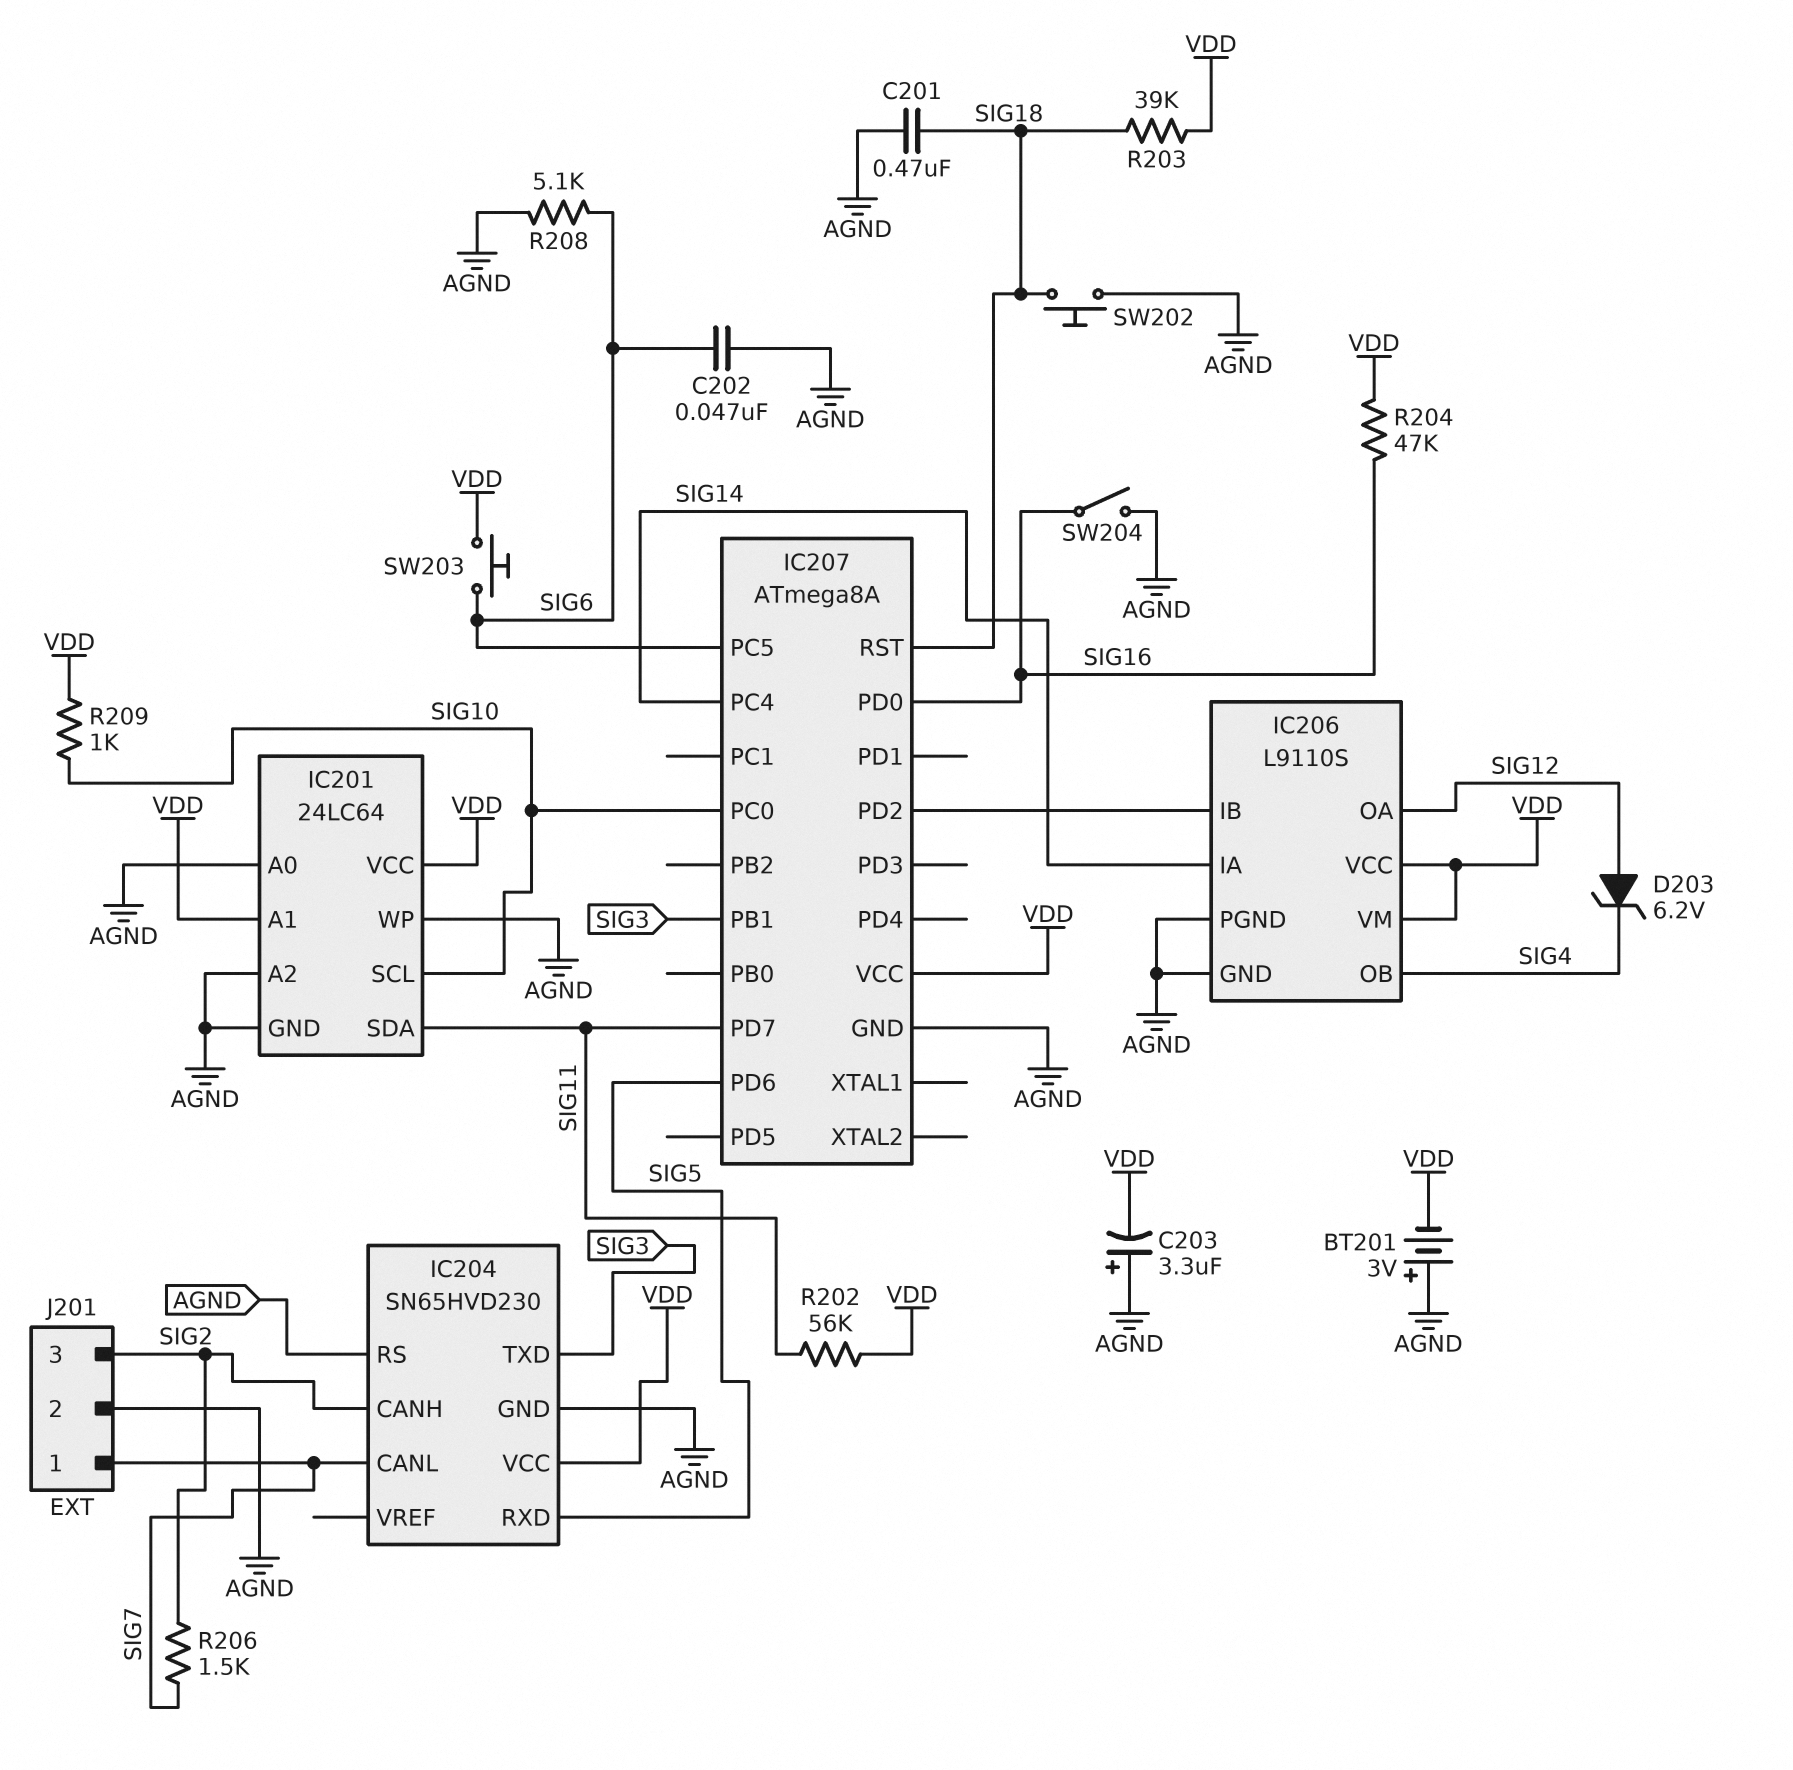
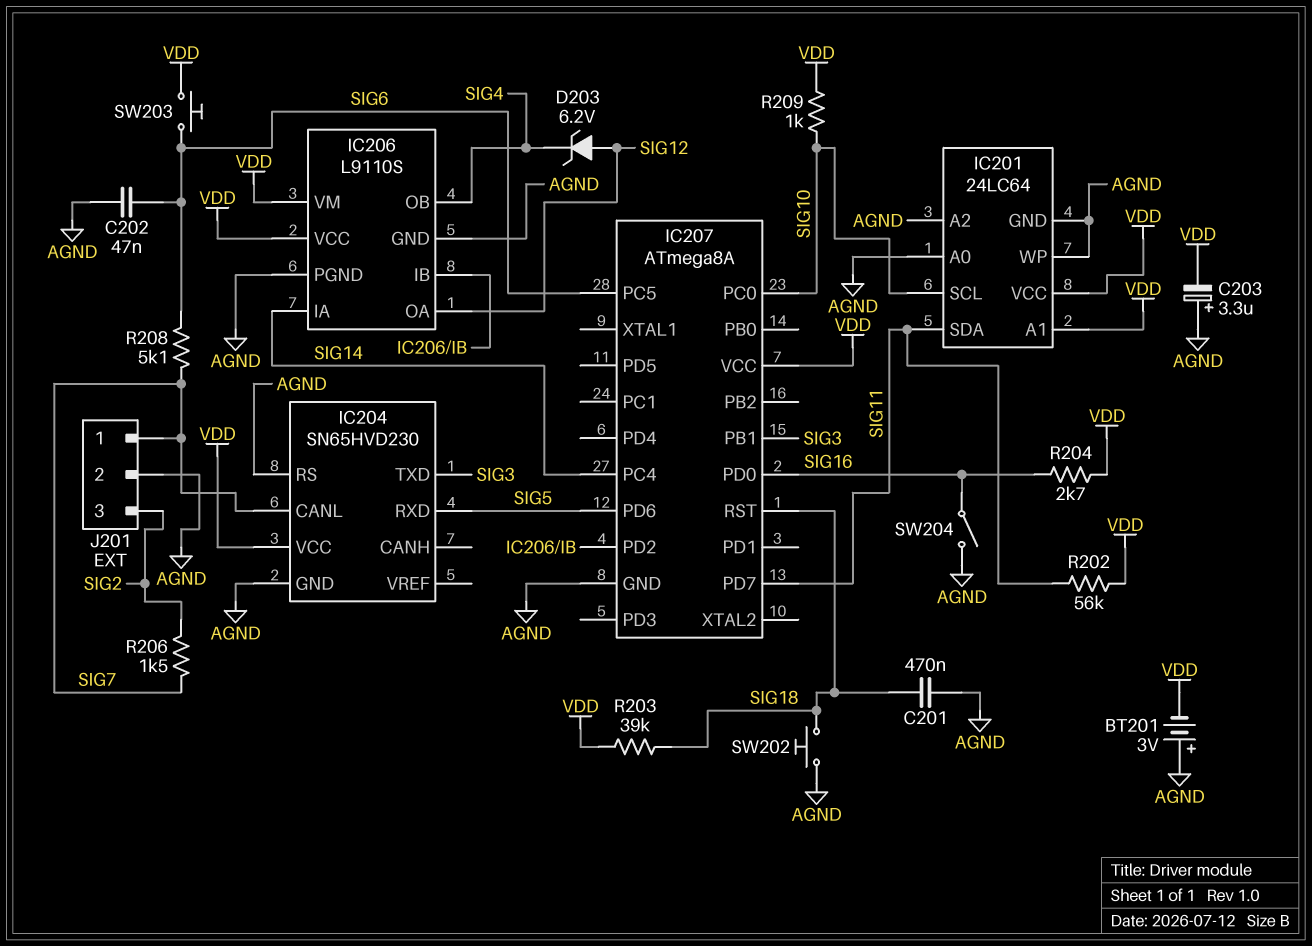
IC204 pin CANH: SIG2 -> none
R204: 47k (SIG16, VDD) -> 2.7k (SIG16, VDD)
R208: 5.1k (AGND, SIG6) -> 5.1k (SIG6, SIG7)

